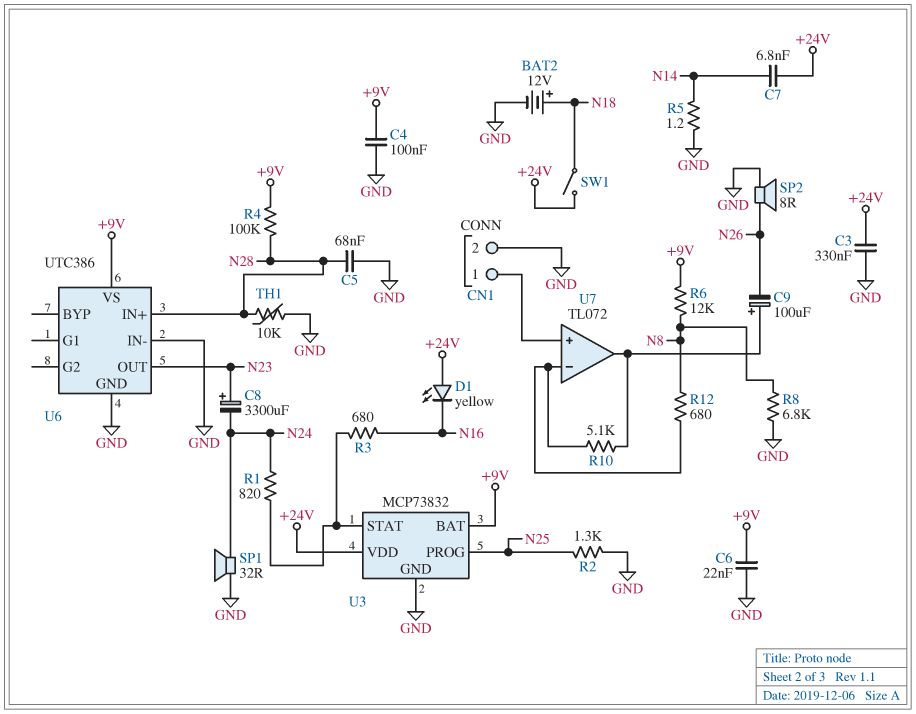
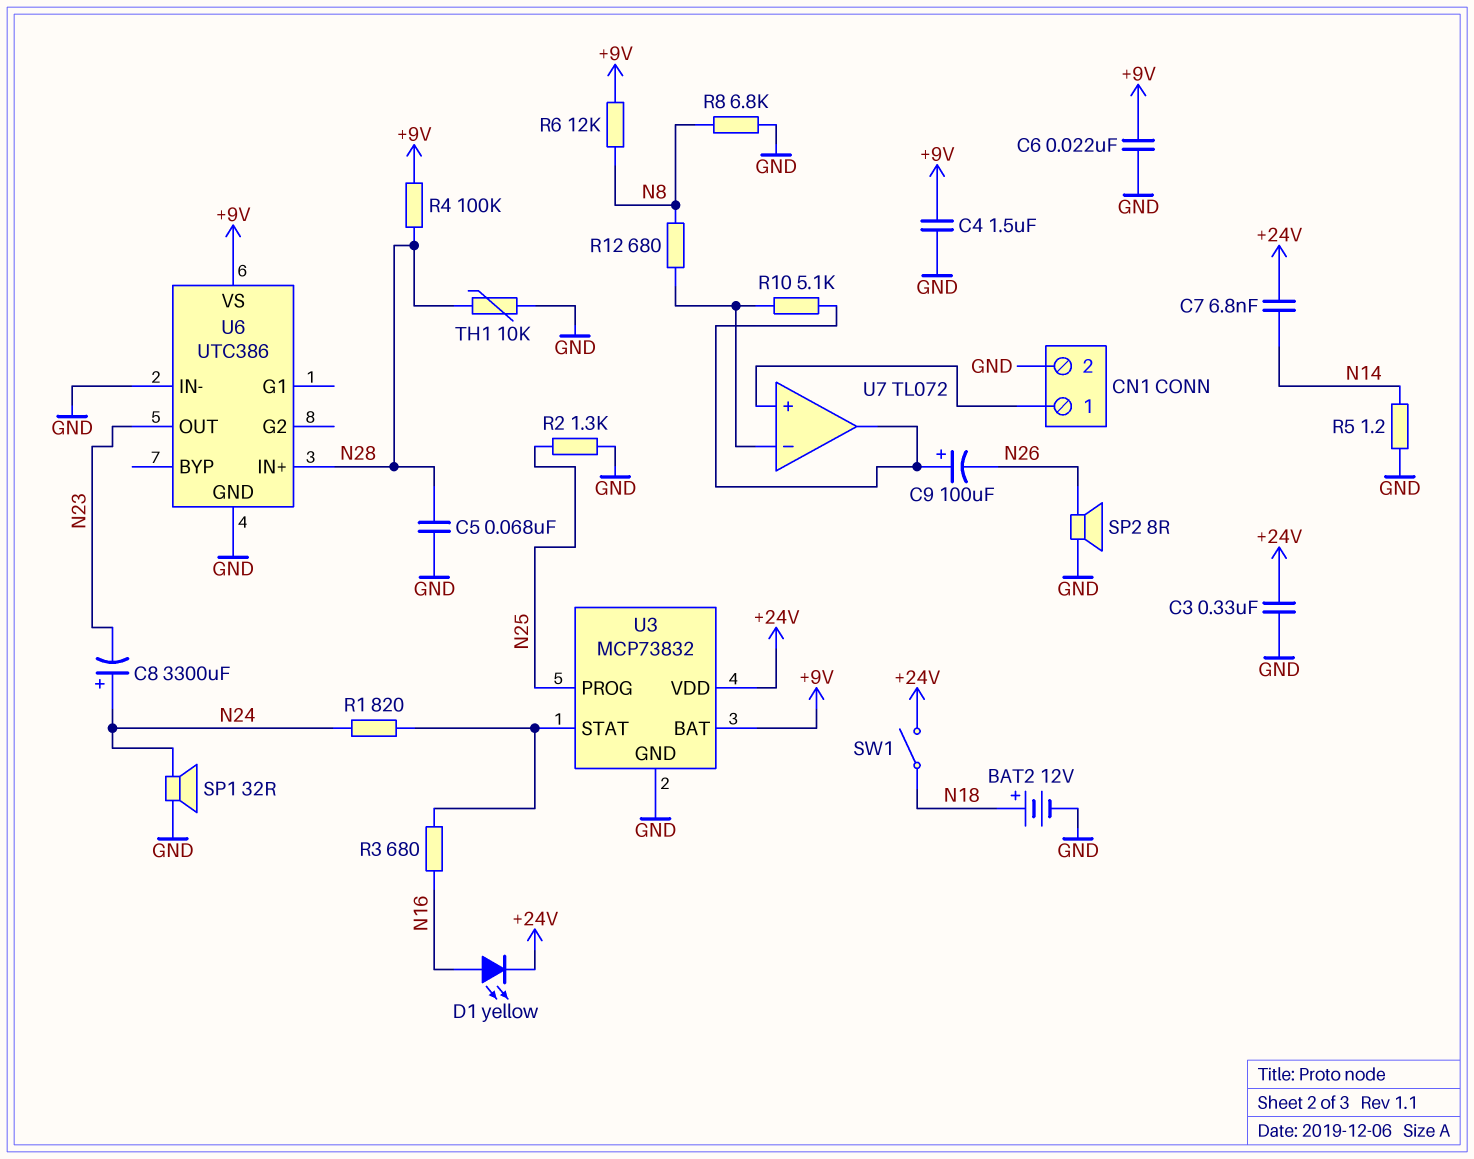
C4: 100nF (+9V, GND) -> 1.5uF (+9V, GND)
C8: 3300uF (plus N23, minus N24) -> 3300uF (plus N24, minus N23)
D1: LED yellow (A +24V, K N16) -> LED yellow (A N16, K +24V)

